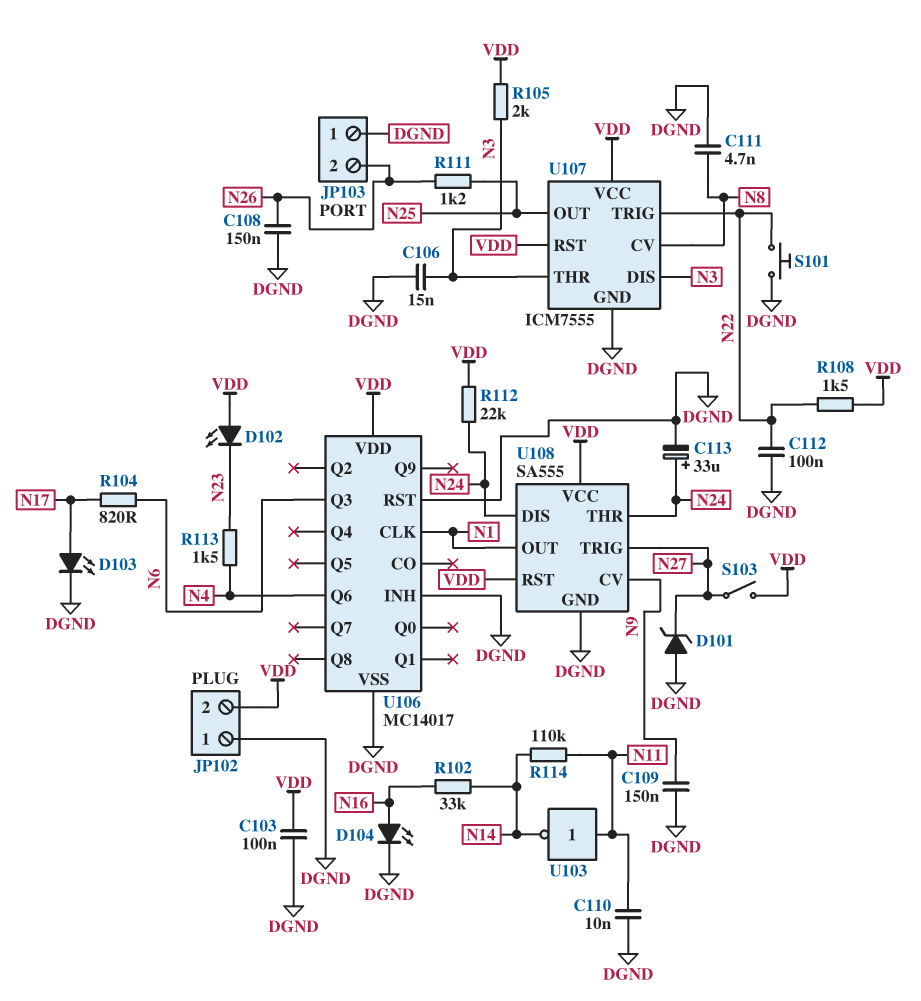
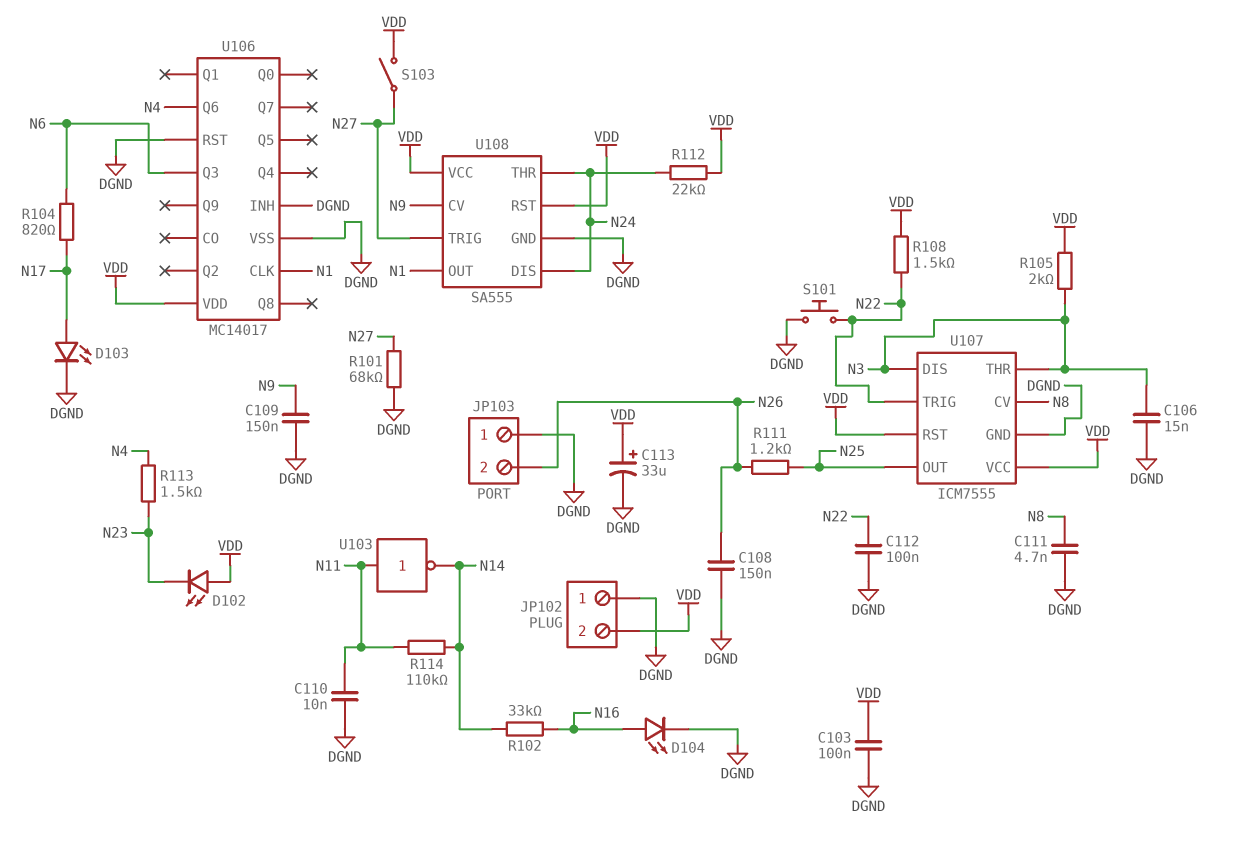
C113: 33uF (plus N24, minus DGND) -> 33uF (plus VDD, minus DGND)
D101: zener (A DGND, K N27) -> none
R101: none -> 68k (DGND, N27)

